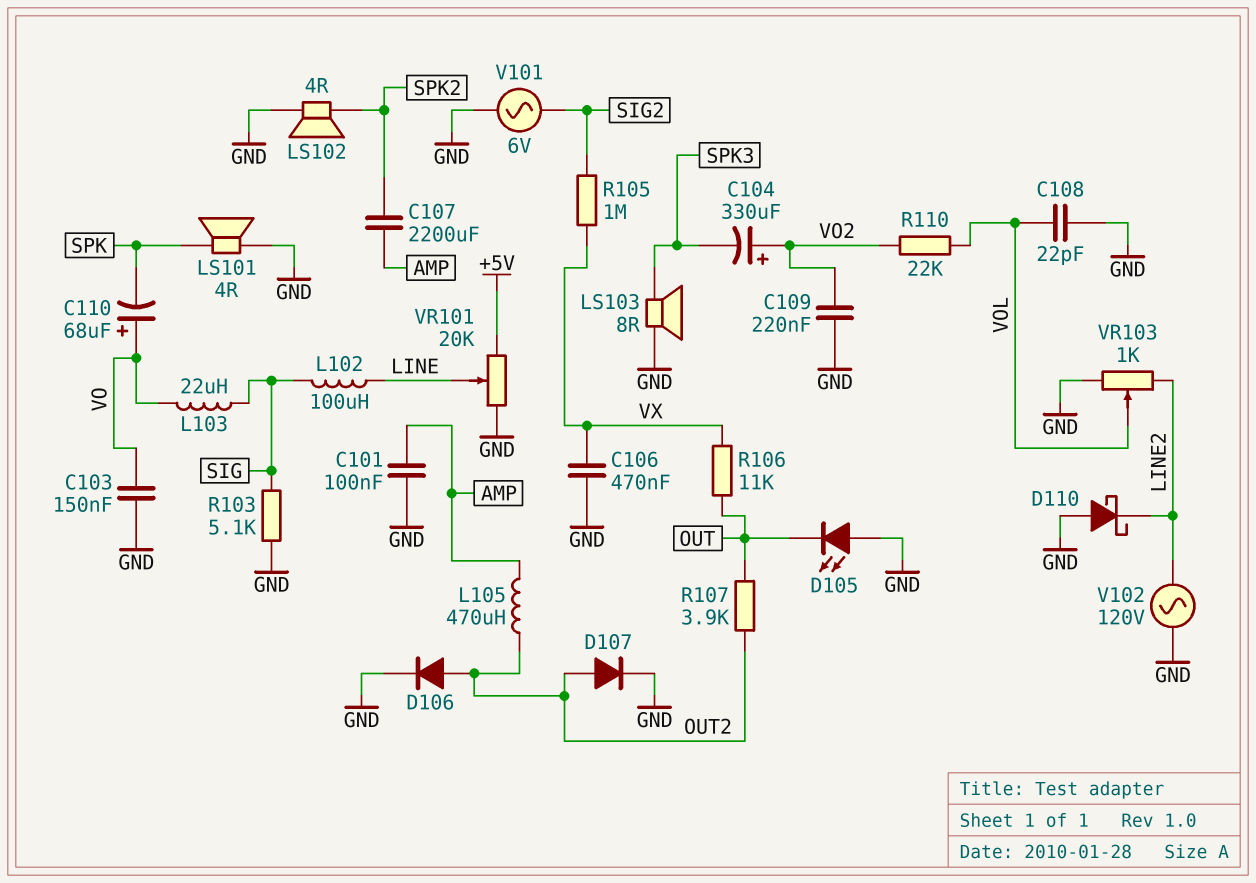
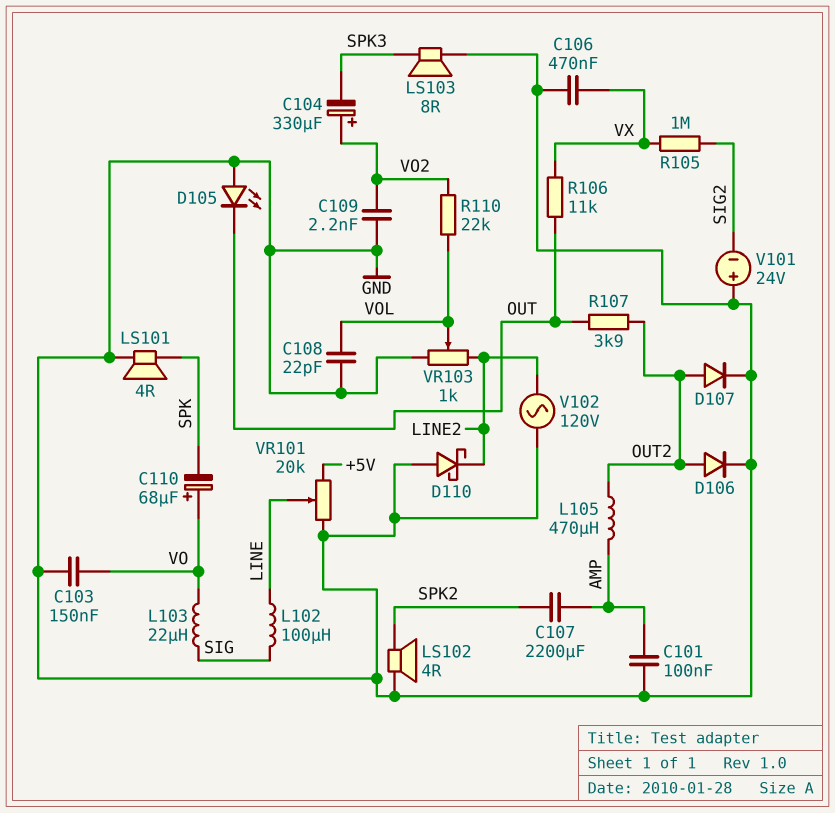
C109: 220nF (GND, VO2) -> 2.2nF (GND, VO2)
R103: 5.1k (GND, SIG) -> none
V101: AC 6V (GND, SIG2) -> 24V (plus GND, minus SIG2)

